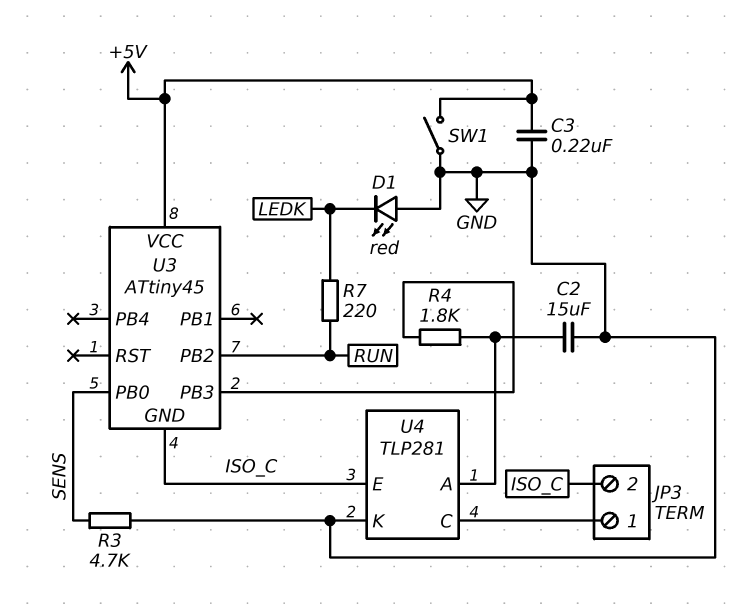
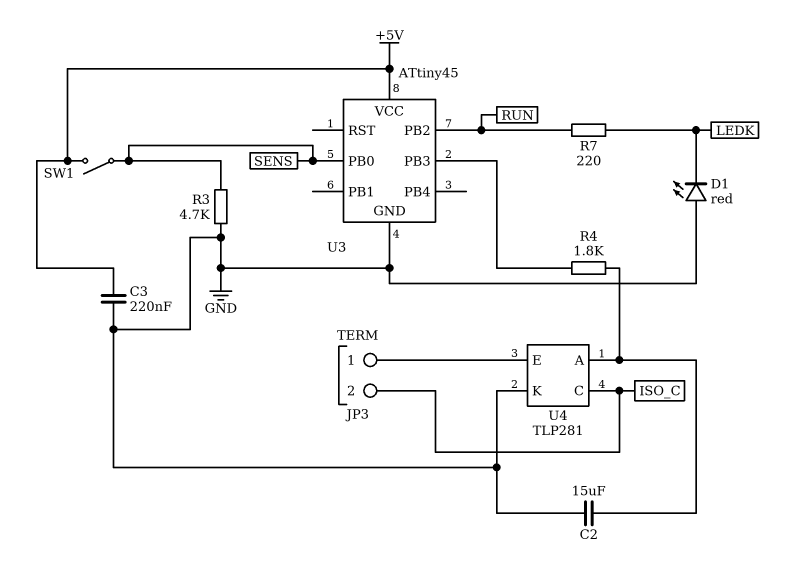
SW1: switch (+5V, GND) -> switch (+5V, SENS)
U3 pin GND: ISO_C -> GND
U4 pin C: JP3/1 -> ISO_C
U4 pin E: ISO_C -> JP3/1

